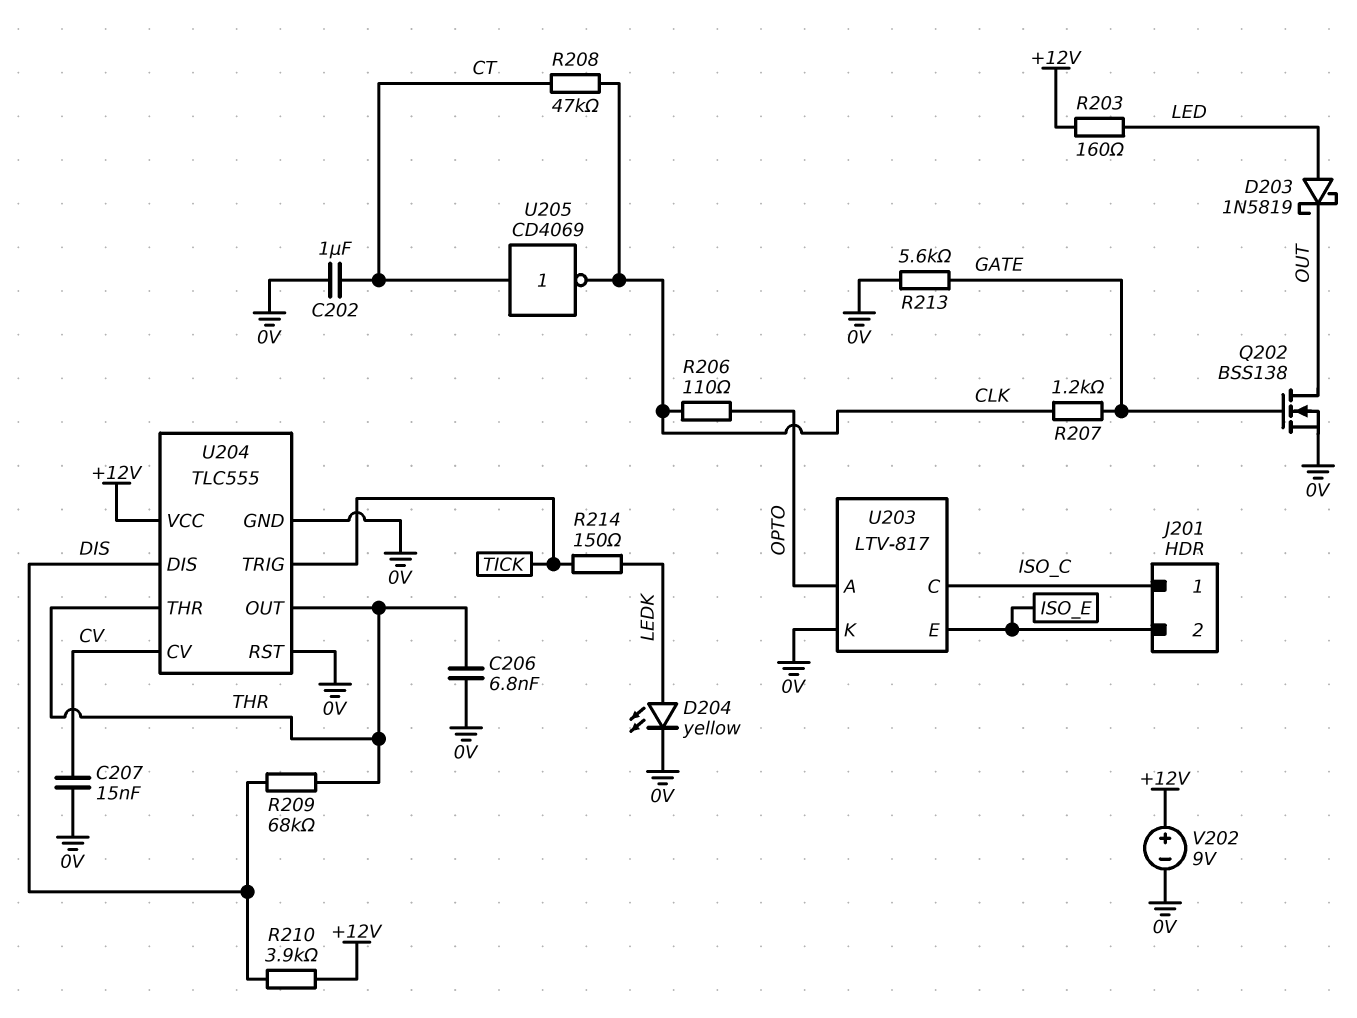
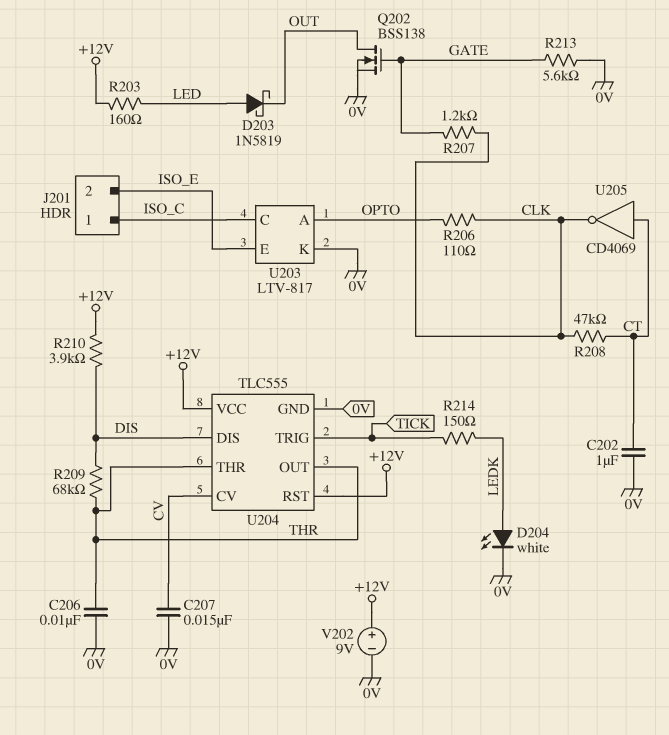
C206: 6.8nF (0V, THR) -> 10nF (0V, THR)
D204: LED yellow (A LEDK, K 0V) -> LED white (A LEDK, K 0V)
U204 pin RST: 0V -> +12V

